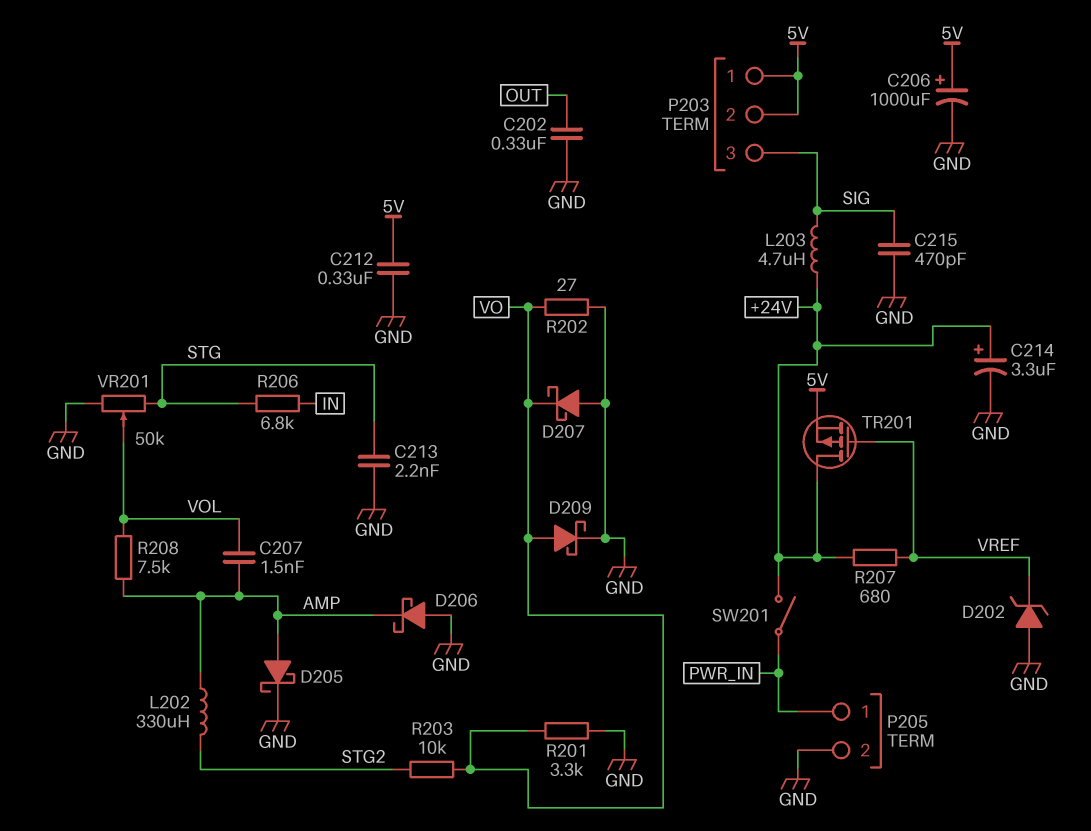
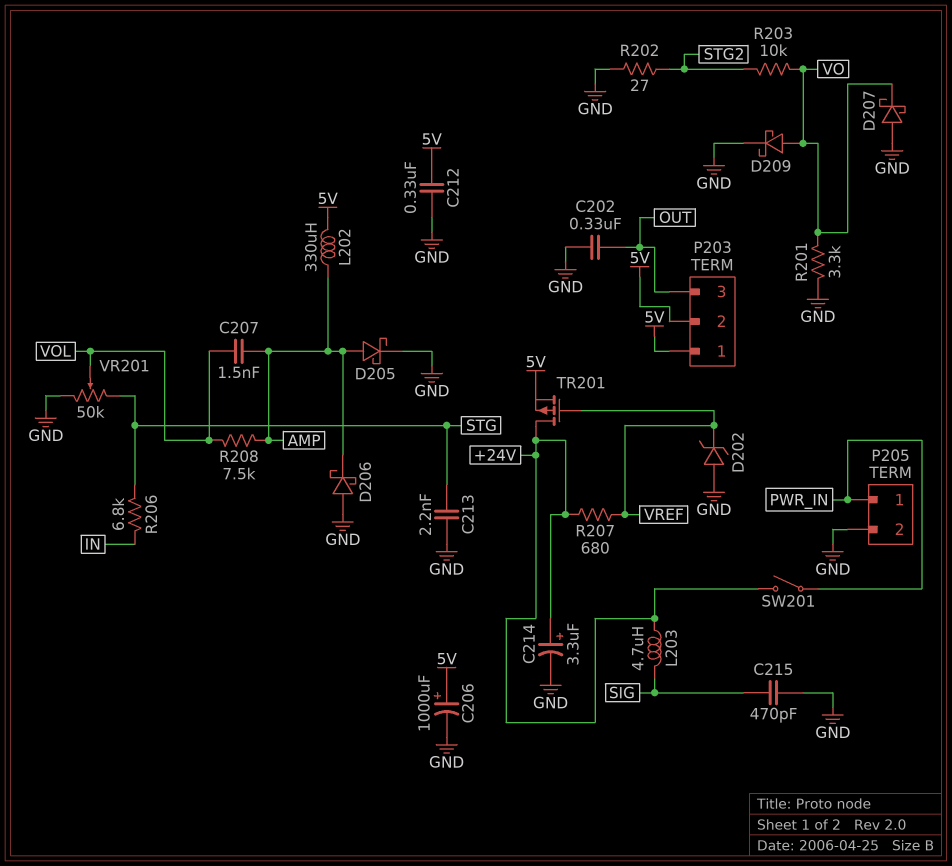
L202: 330uH (AMP, STG2) -> 330uH (5V, AMP)
P203 pin 3: SIG -> OUT
R202: 27 (GND, VO) -> 27 (GND, STG2)

